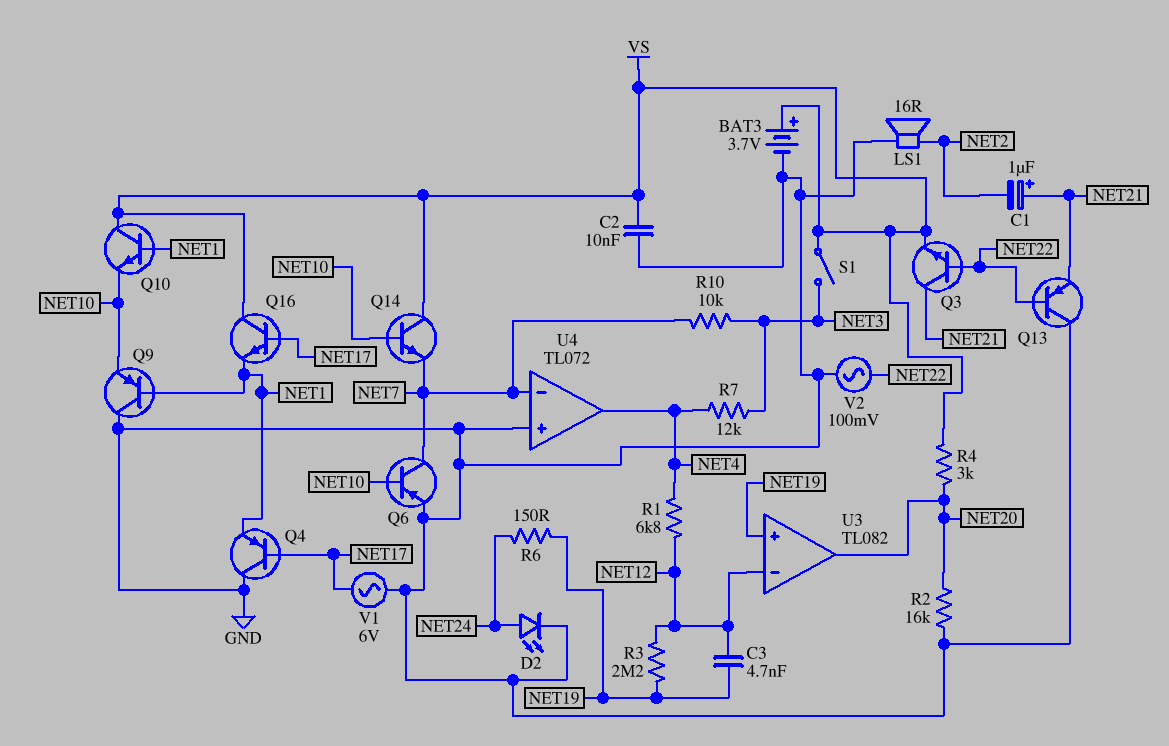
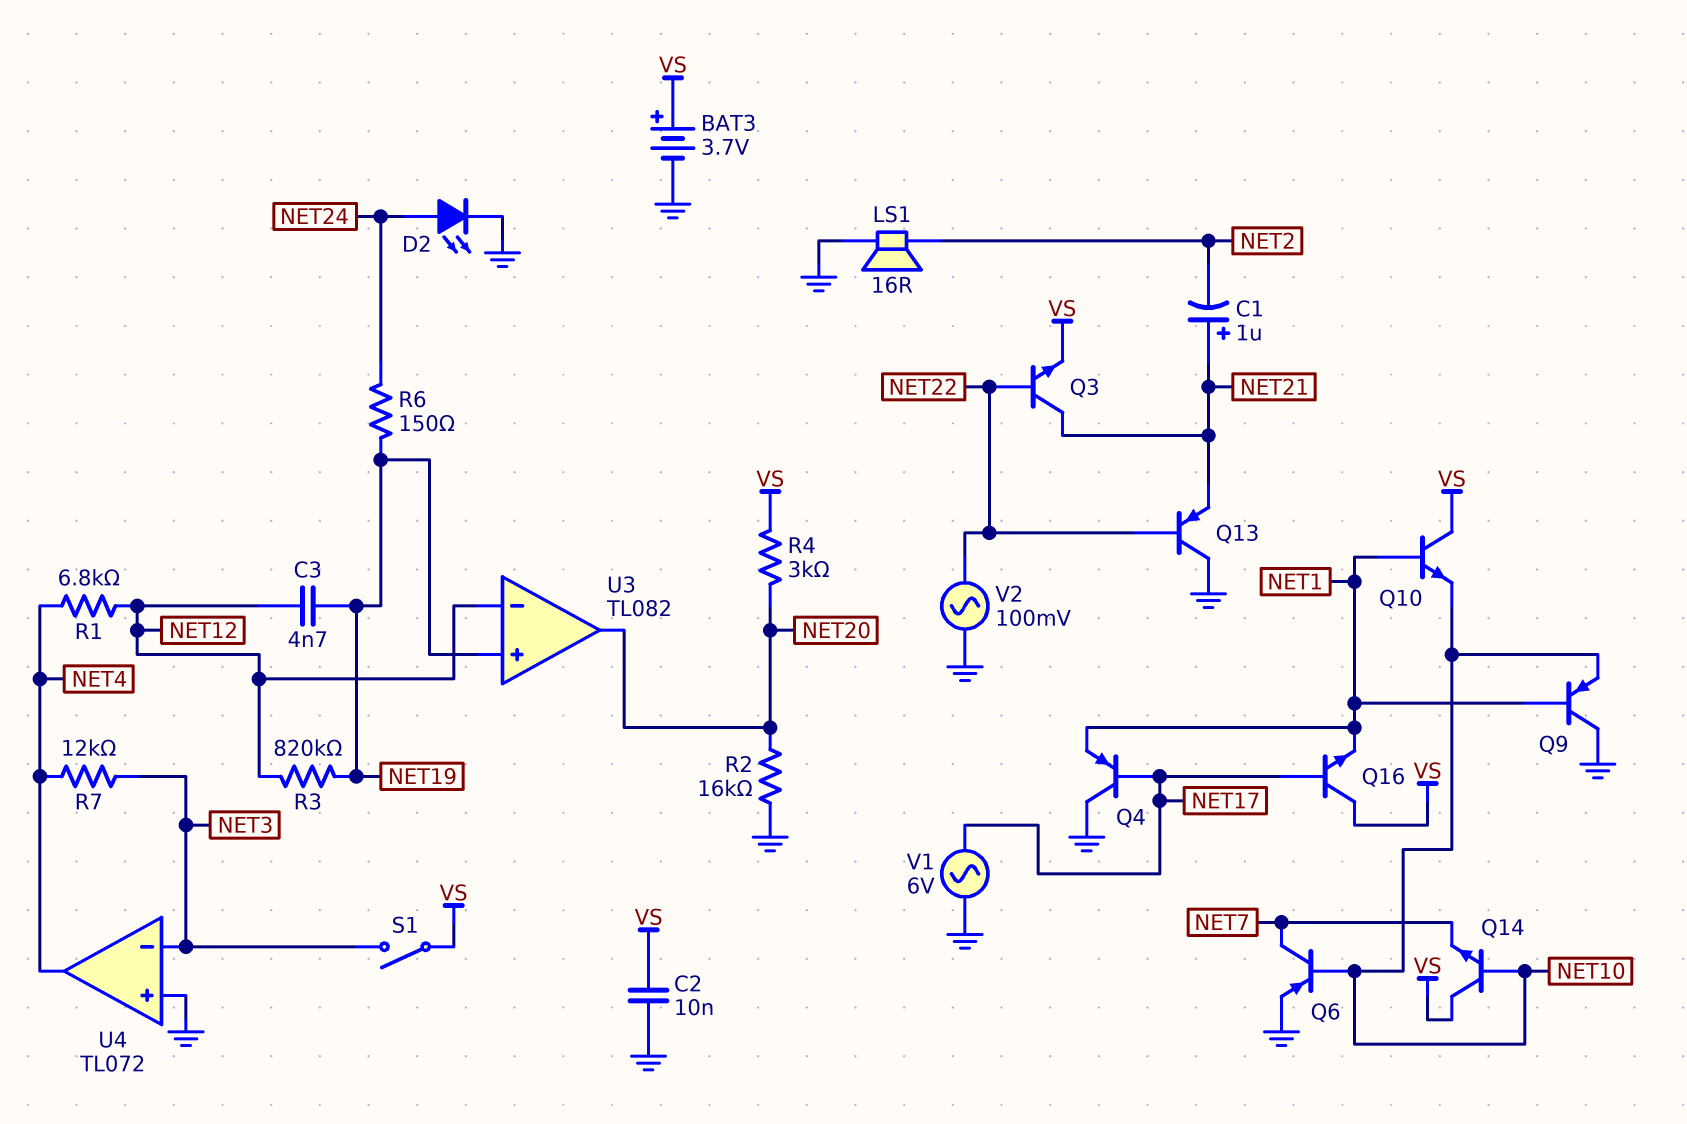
R3: 2.2M (NET12, NET19) -> 820k (NET12, NET19)
R10: 10k (NET3, NET7) -> none
U4 pin in-: NET7 -> NET3

